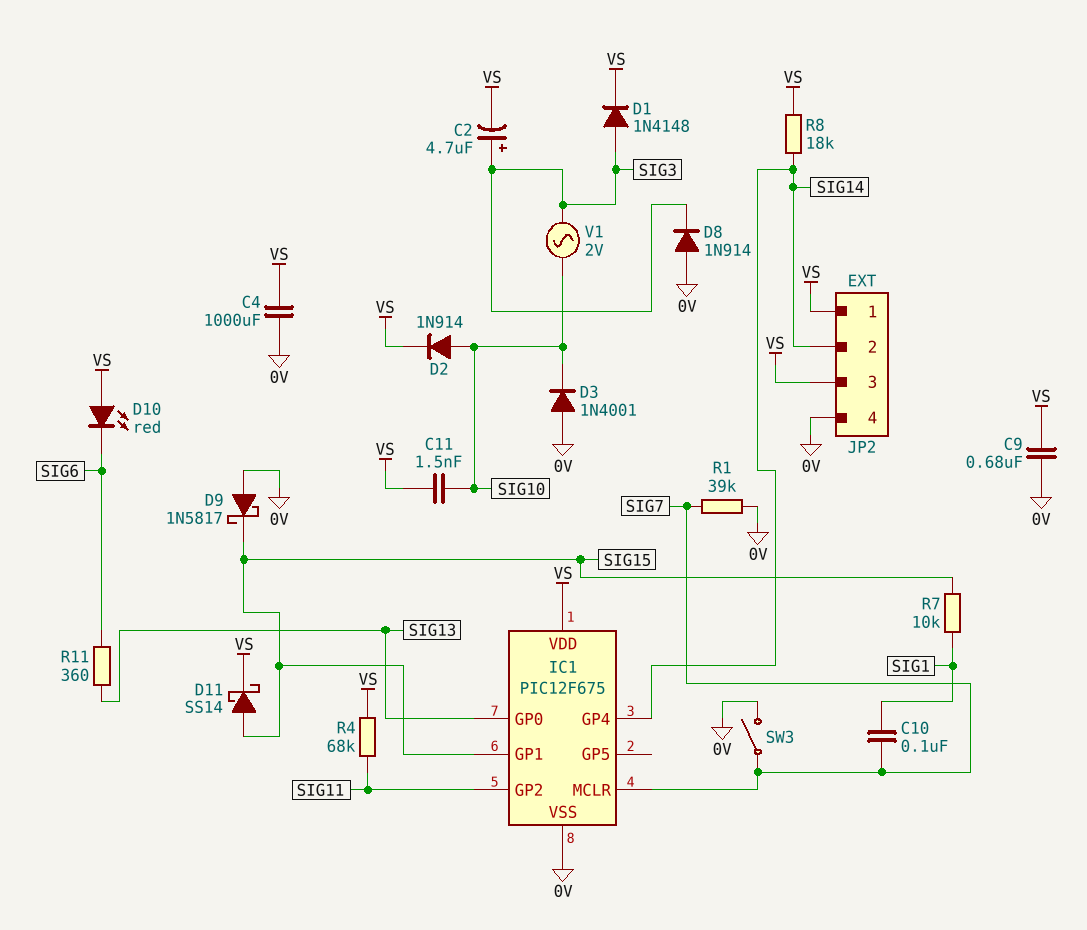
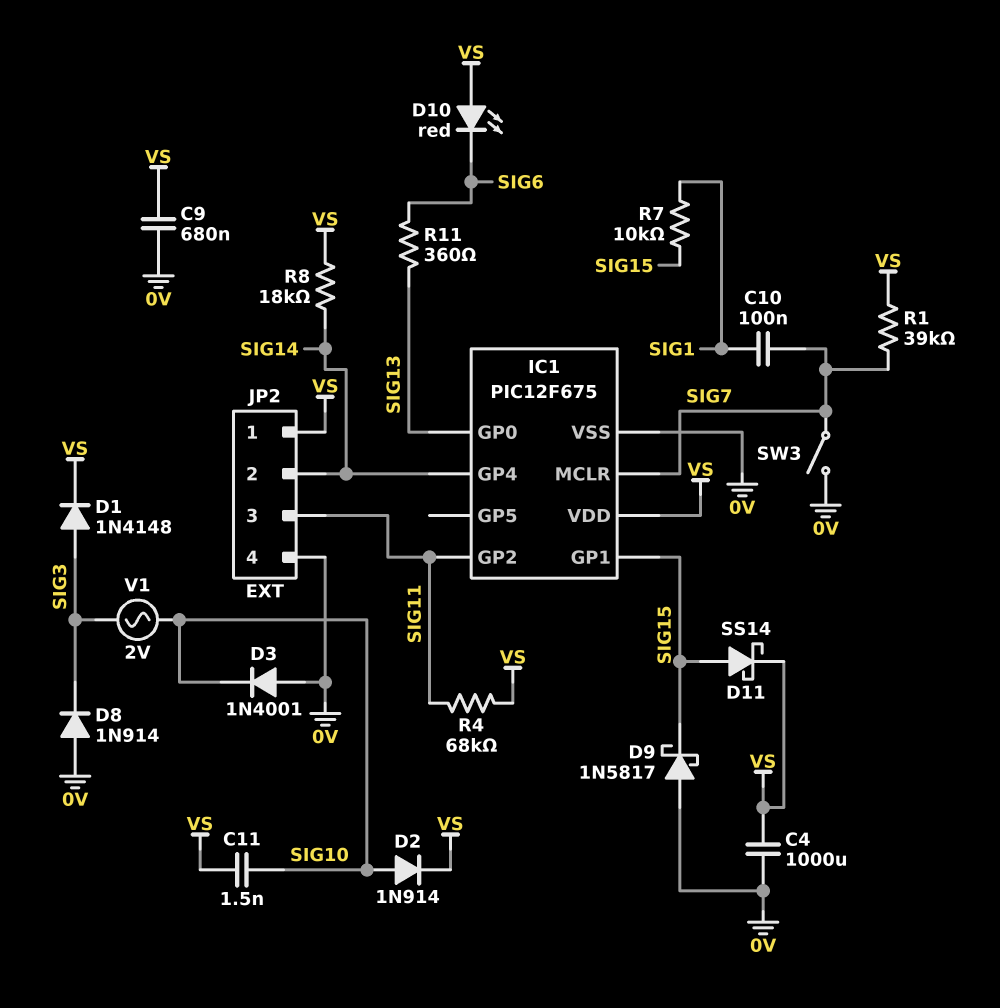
C2: 4.7uF (plus SIG3, minus VS) -> none
JP2 pin 3: VS -> SIG11
R1: 39k (0V, SIG7) -> 39k (SIG7, VS)

